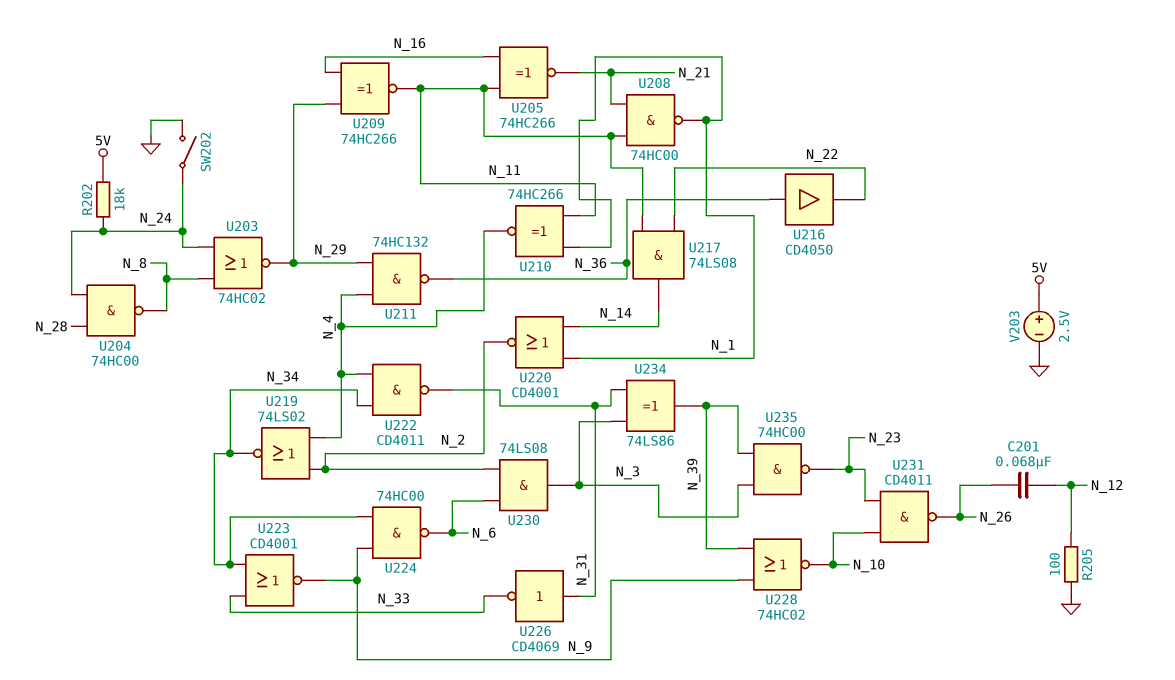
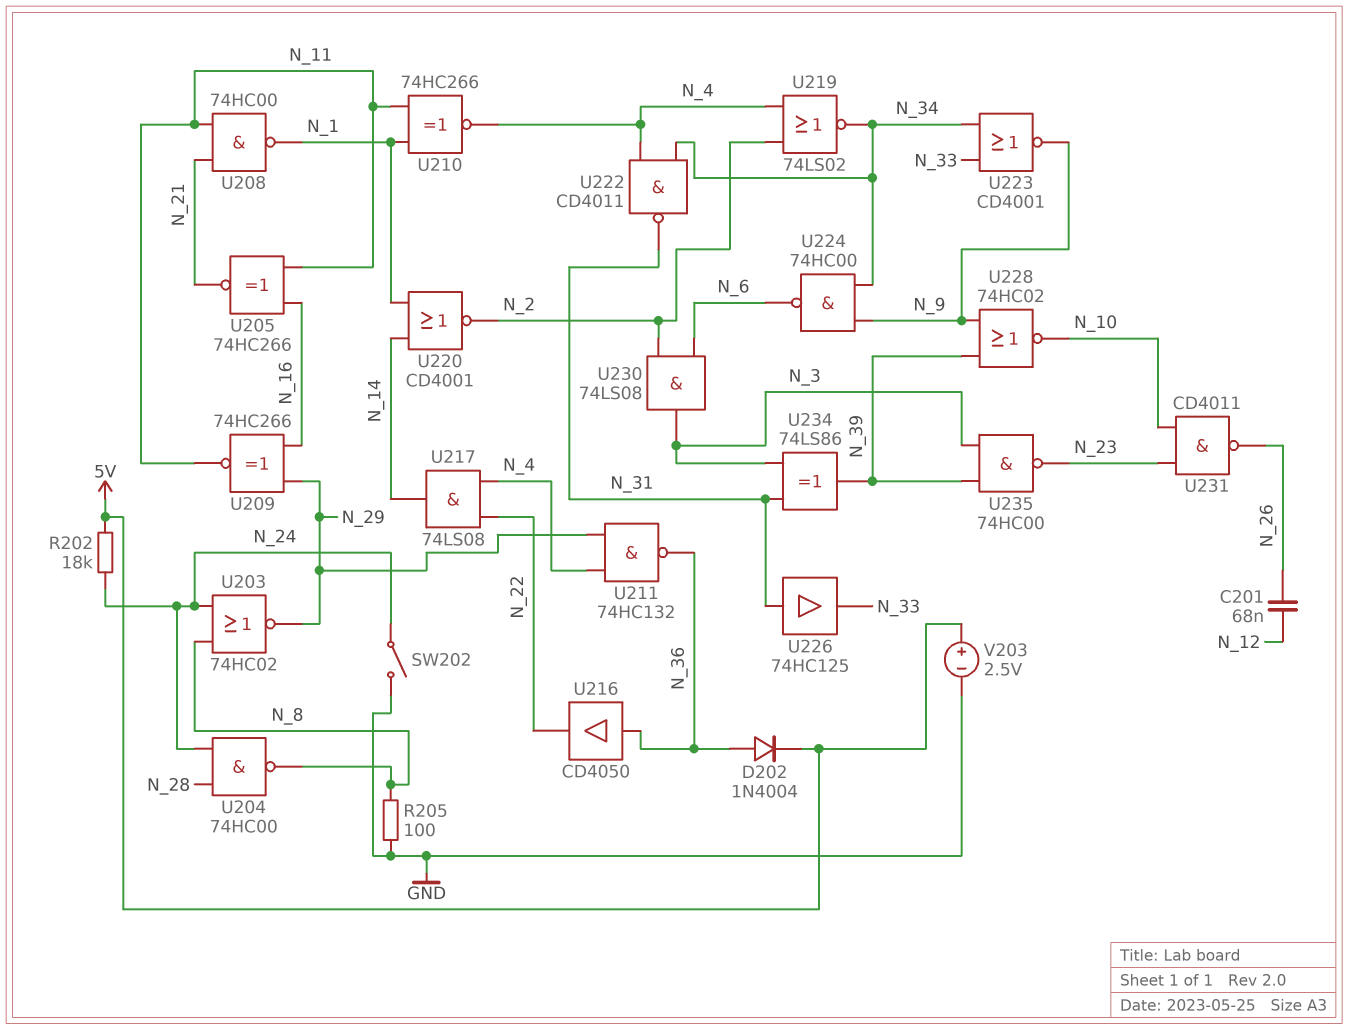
D202: none -> diode 1N4004 (A N_36, K 5V)
R205: 100 (GND, N_12) -> 100 (GND, N_8)
U217: AND 74LS08 (in N_11, in N_22, out N_14) -> AND 74LS08 (in N_4, in N_22, out N_14)
U226: NOT CD4069 (in N_31, out N_33) -> buffer 74HC125 (in N_31, out N_33)

